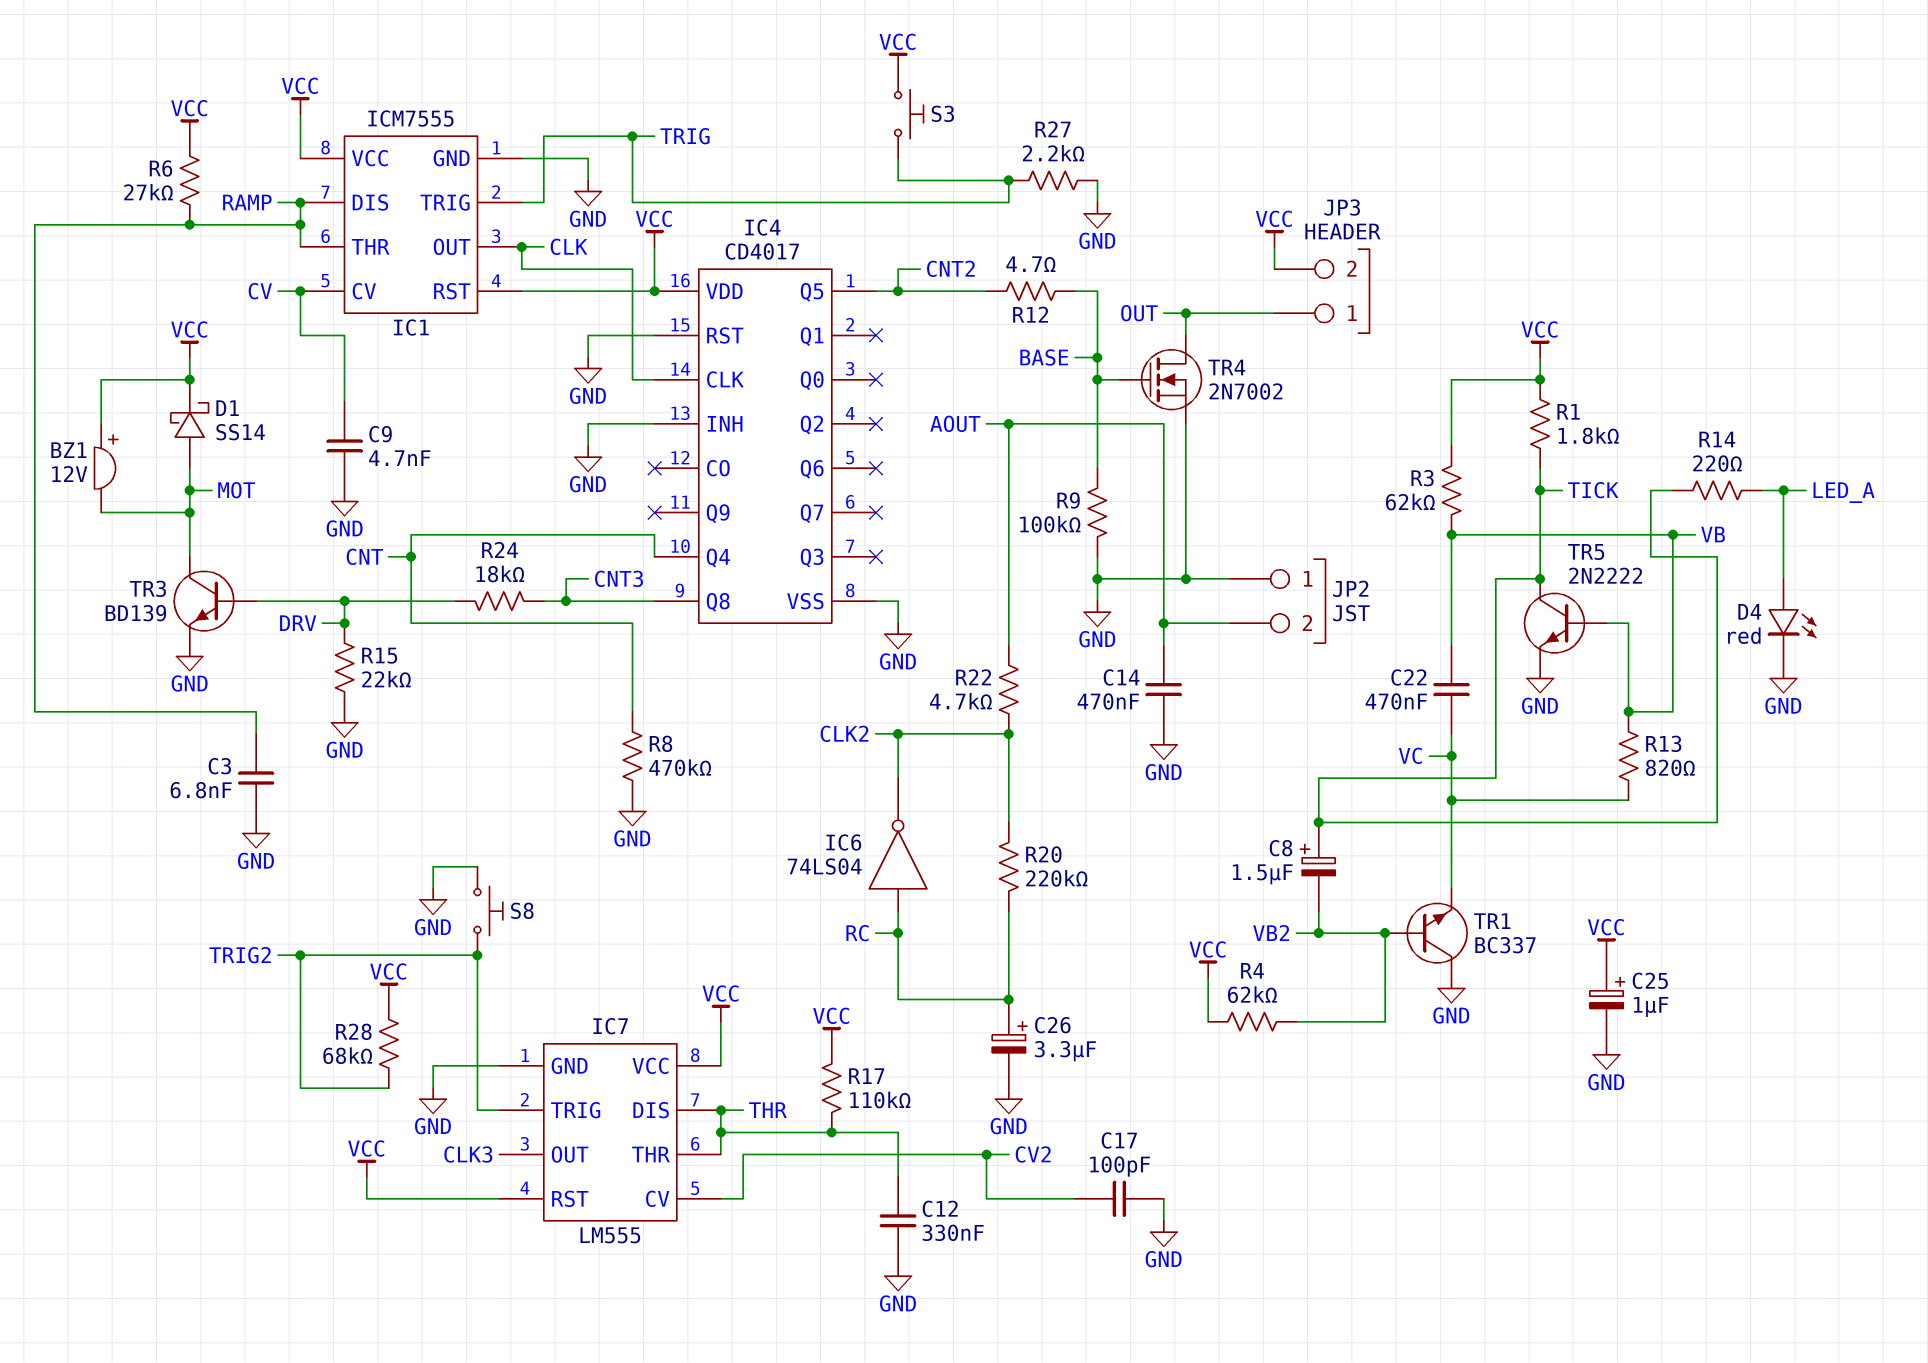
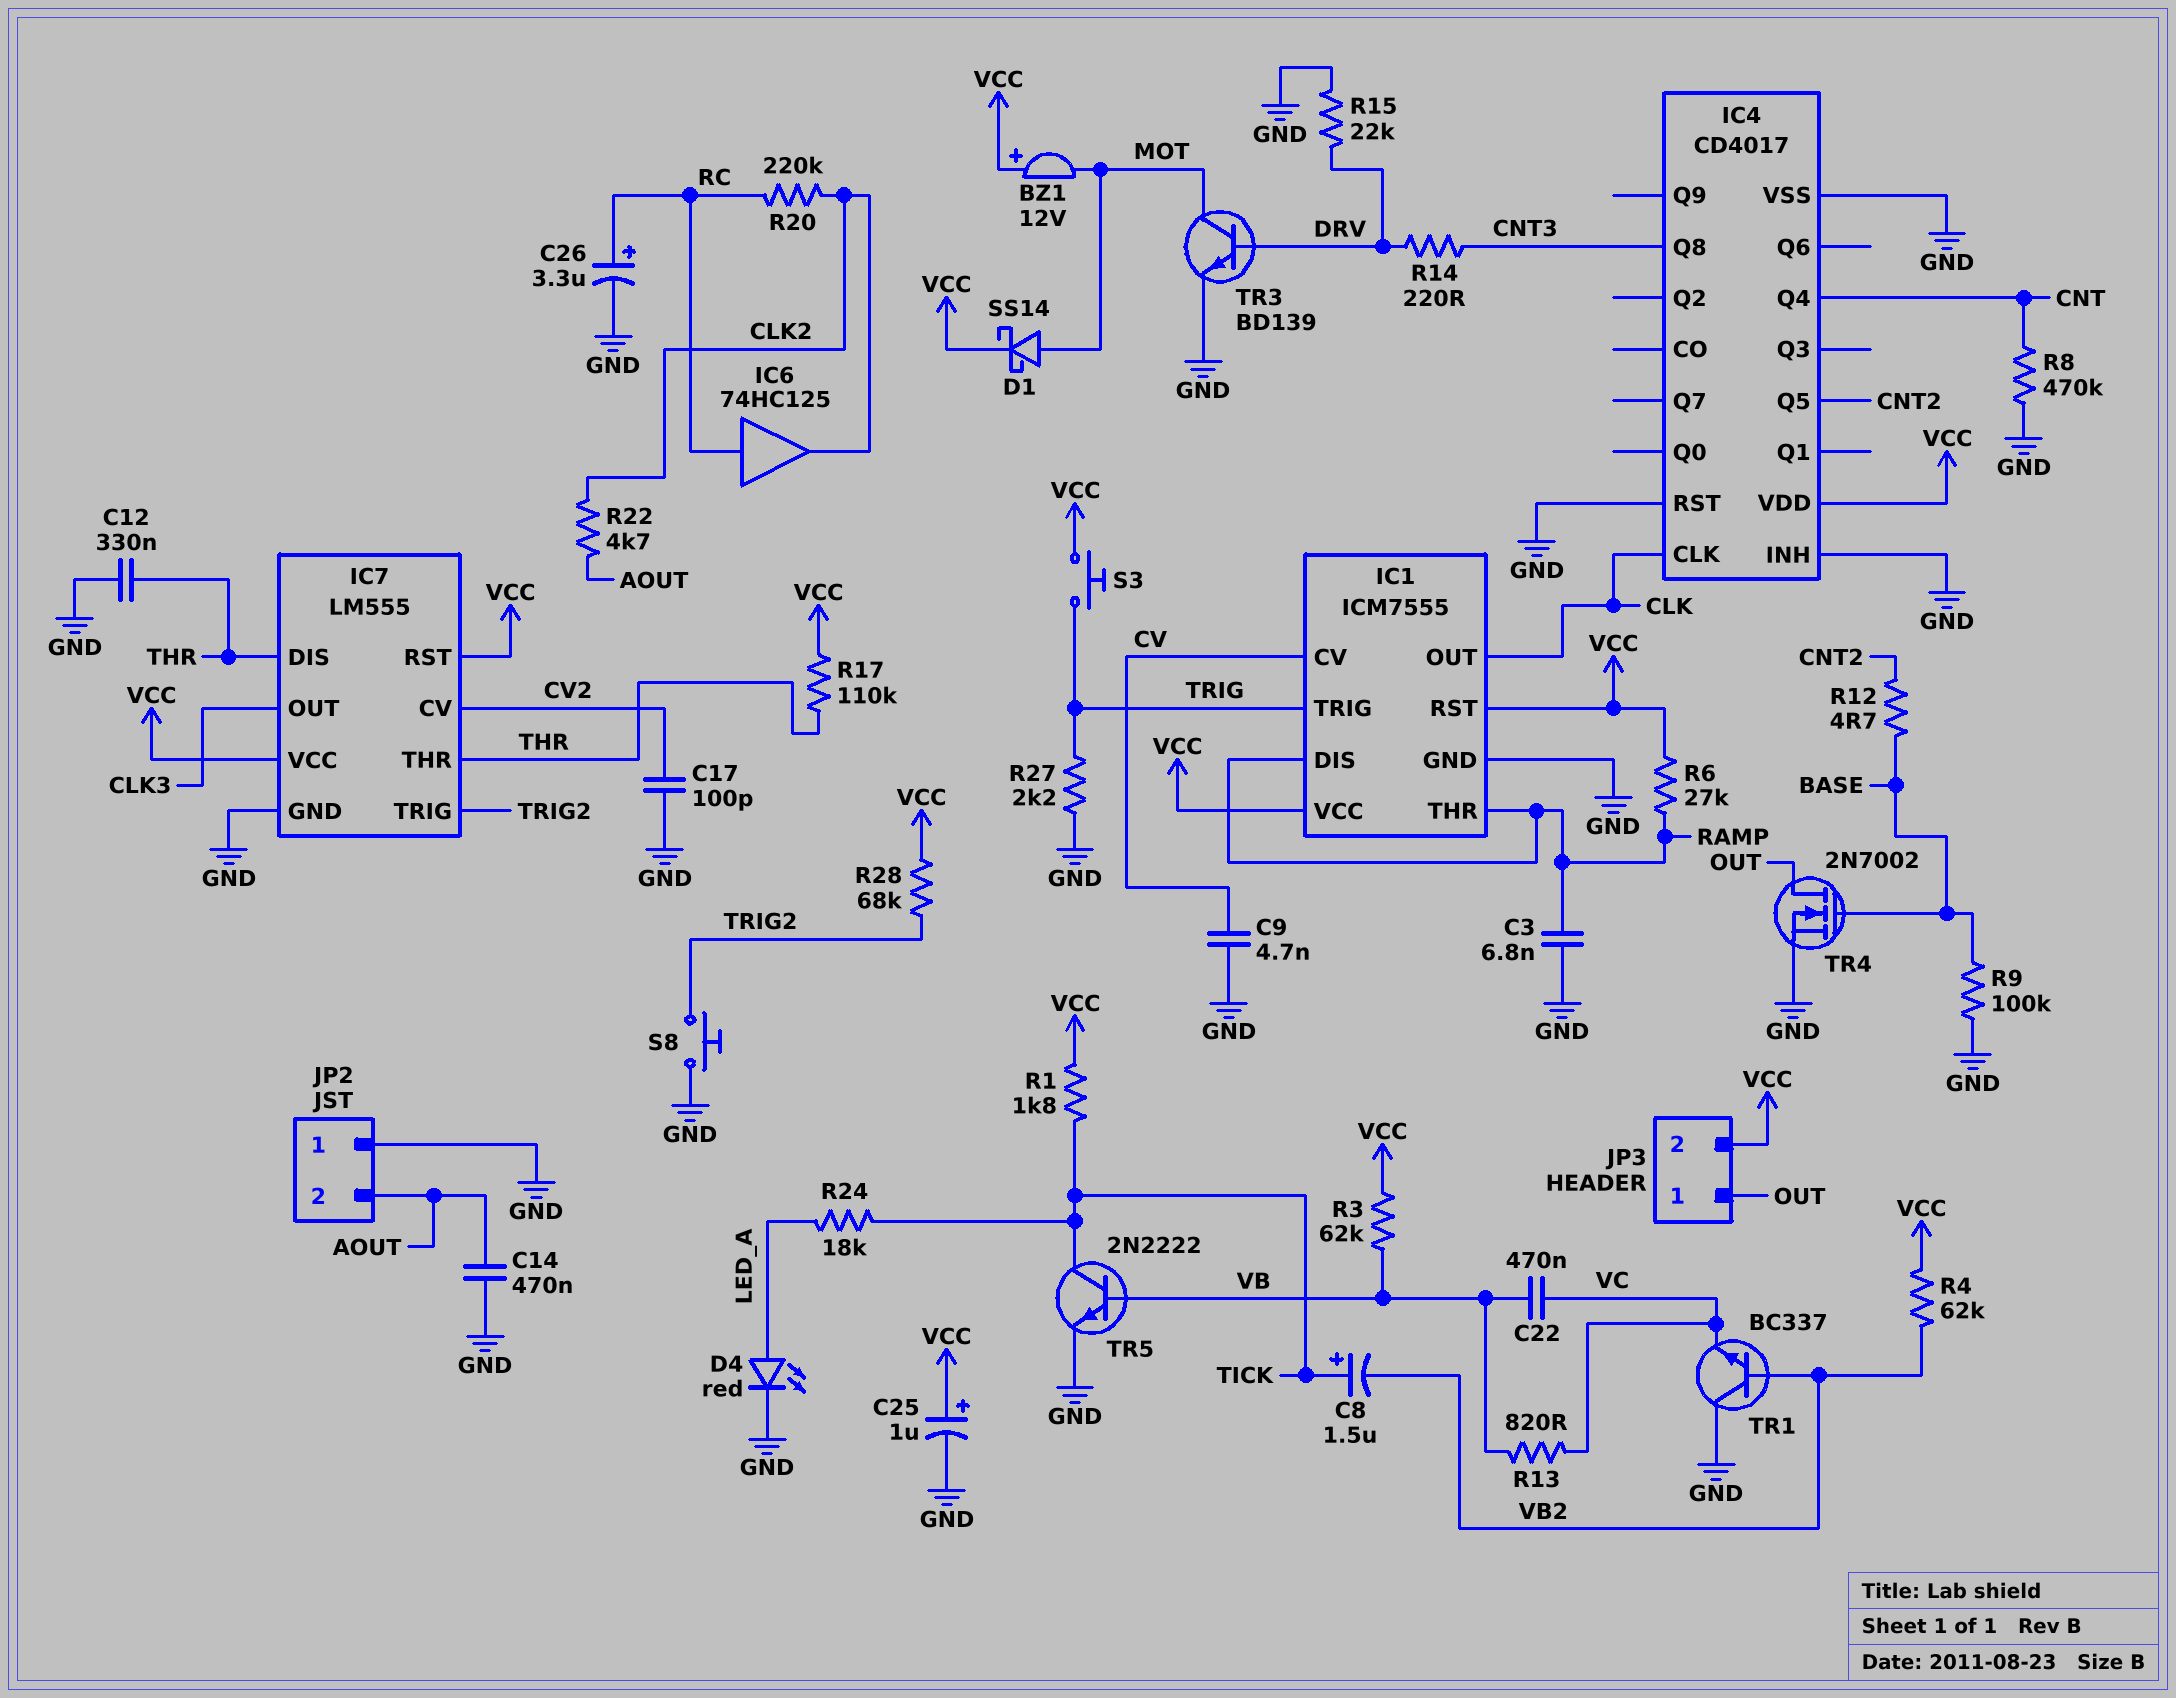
IC6: NOT 74LS04 (in RC, out CLK2) -> buffer 74HC125 (in RC, out CLK2)
R14: 220 (LED_A, TICK) -> 220 (CNT3, DRV)
R24: 18k (CNT3, DRV) -> 18k (LED_A, TICK)

